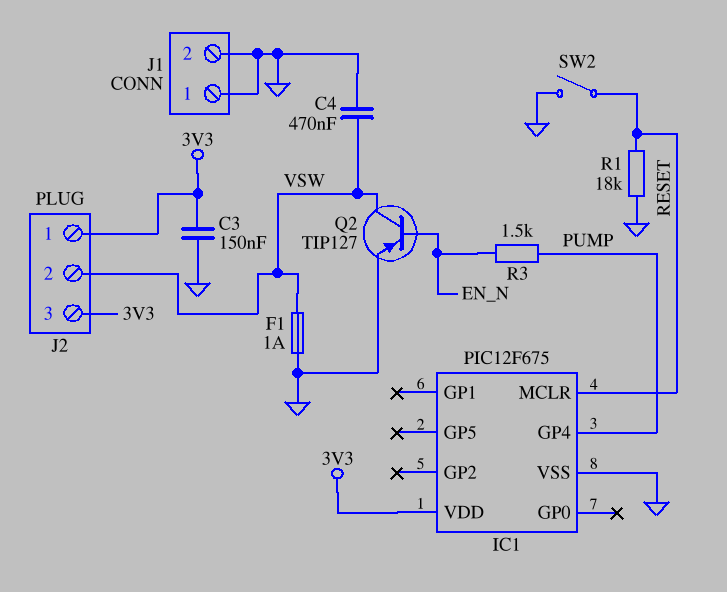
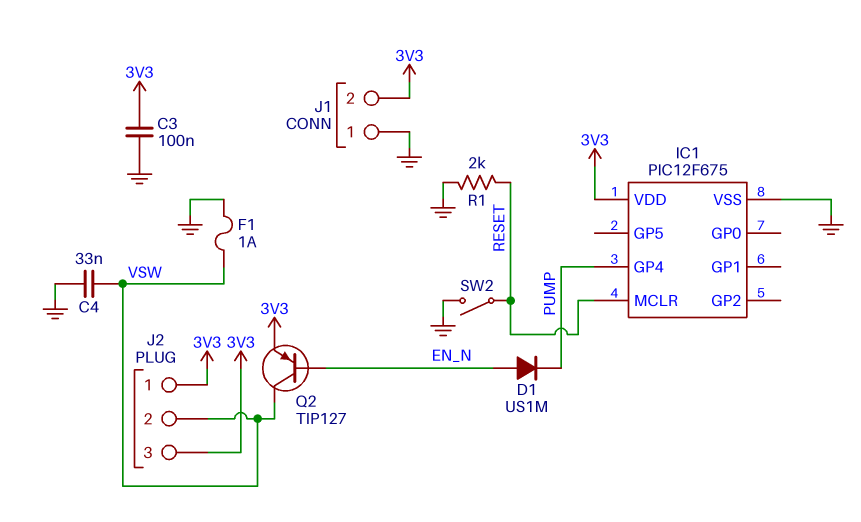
C3: 150nF (3V3, GND) -> 100nF (3V3, GND)
C4: 470nF (GND, VSW) -> 33nF (GND, VSW)
D1: none -> diode US1M (A EN_N, K PUMP)
J1 pin 2: GND -> 3V3
Q2: PNP TIP127 (B EN_N, C VSW, E GND) -> PNP TIP127 (B EN_N, C VSW, E 3V3)
R1: 18k (GND, RESET) -> 2k (GND, RESET)
R3: 1.5k (EN_N, PUMP) -> none

